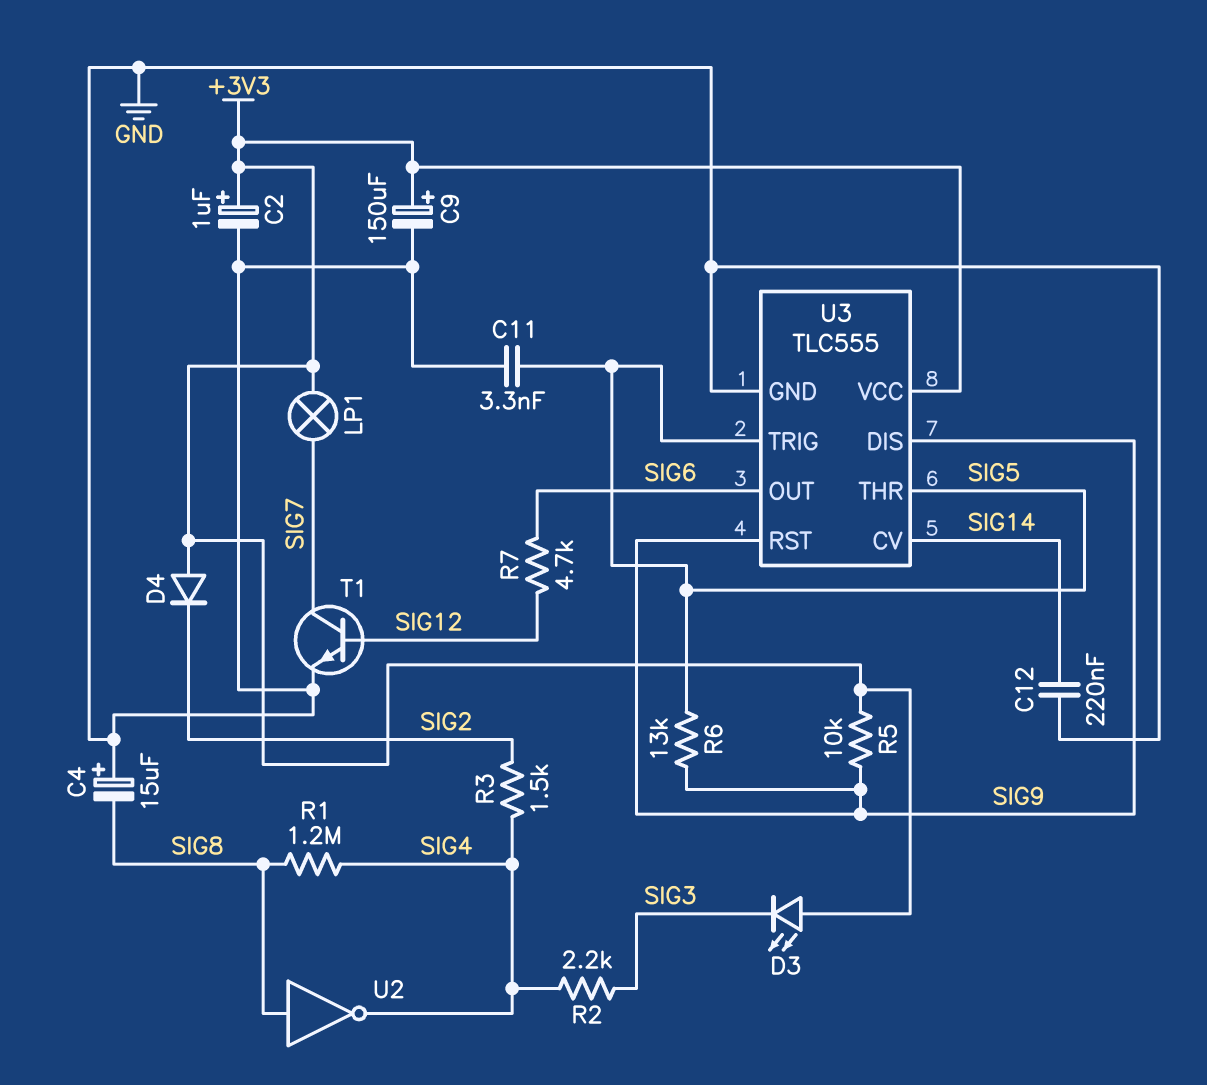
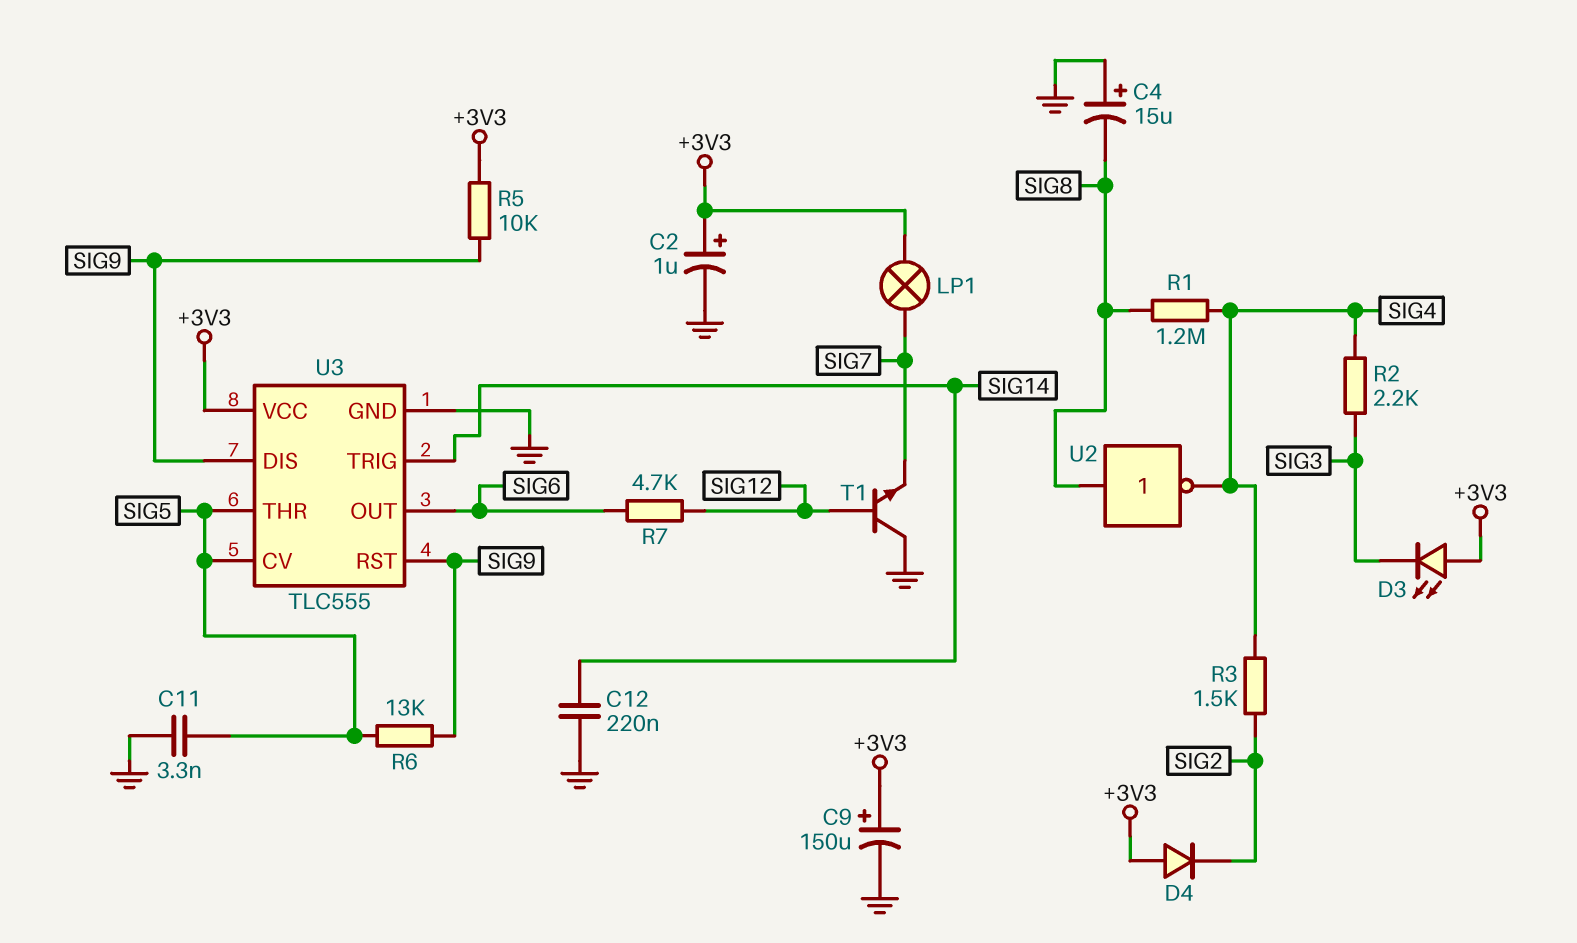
T1: NPN (B SIG12, C SIG7, E GND) -> NPN (B SIG12, C GND, E SIG7)
U3 pin CV: SIG14 -> SIG5
U3 pin TRIG: SIG5 -> SIG14

